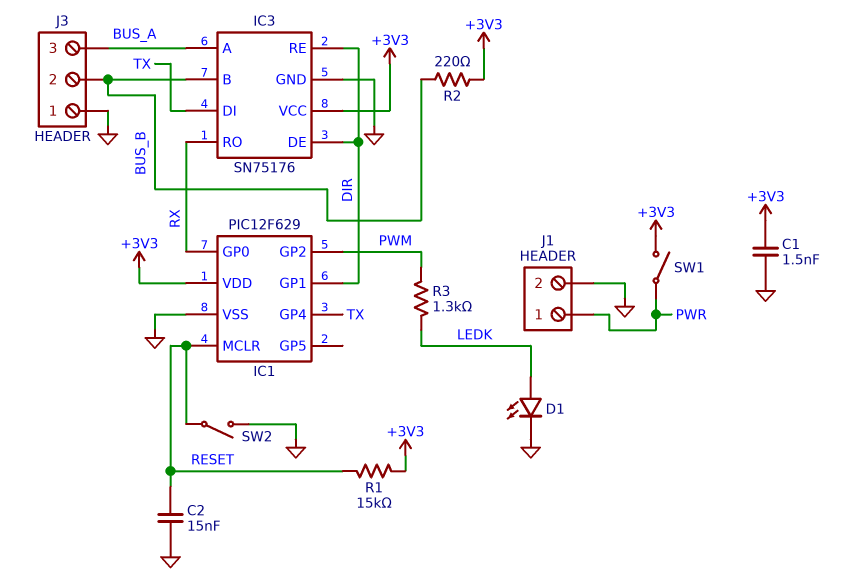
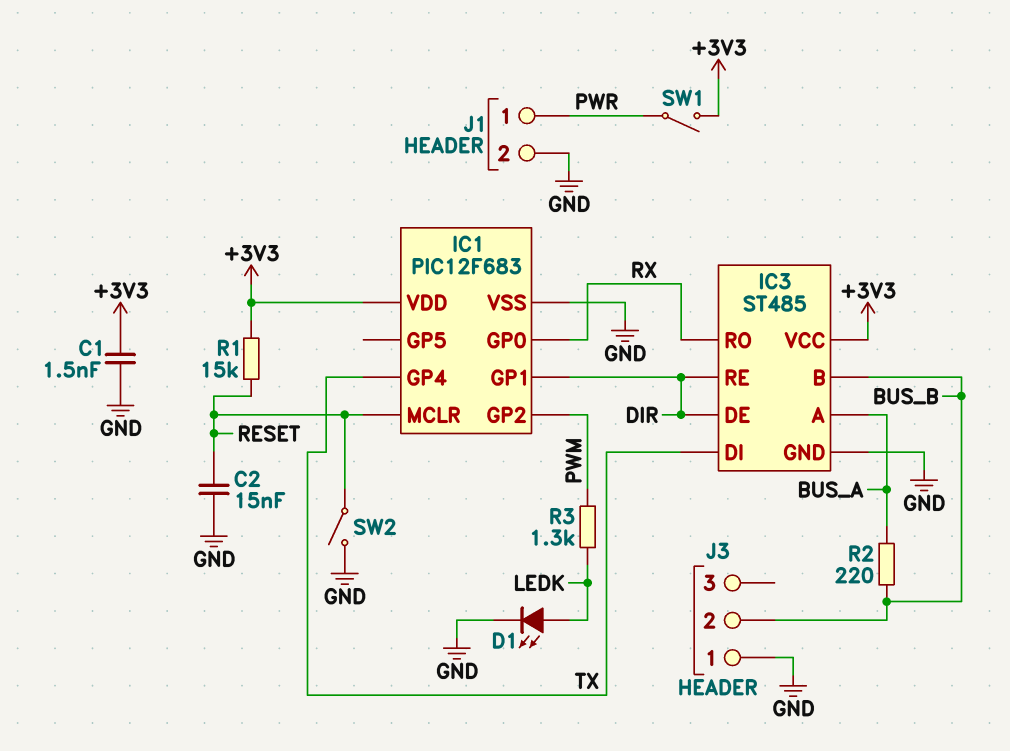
IC1: PIC12F629 -> PIC12F683
IC3: SN75176 -> ST485
J3 pin 3: BUS_A -> none
R2: 220 (+3V3, BUS_B) -> 220 (BUS_A, BUS_B)

